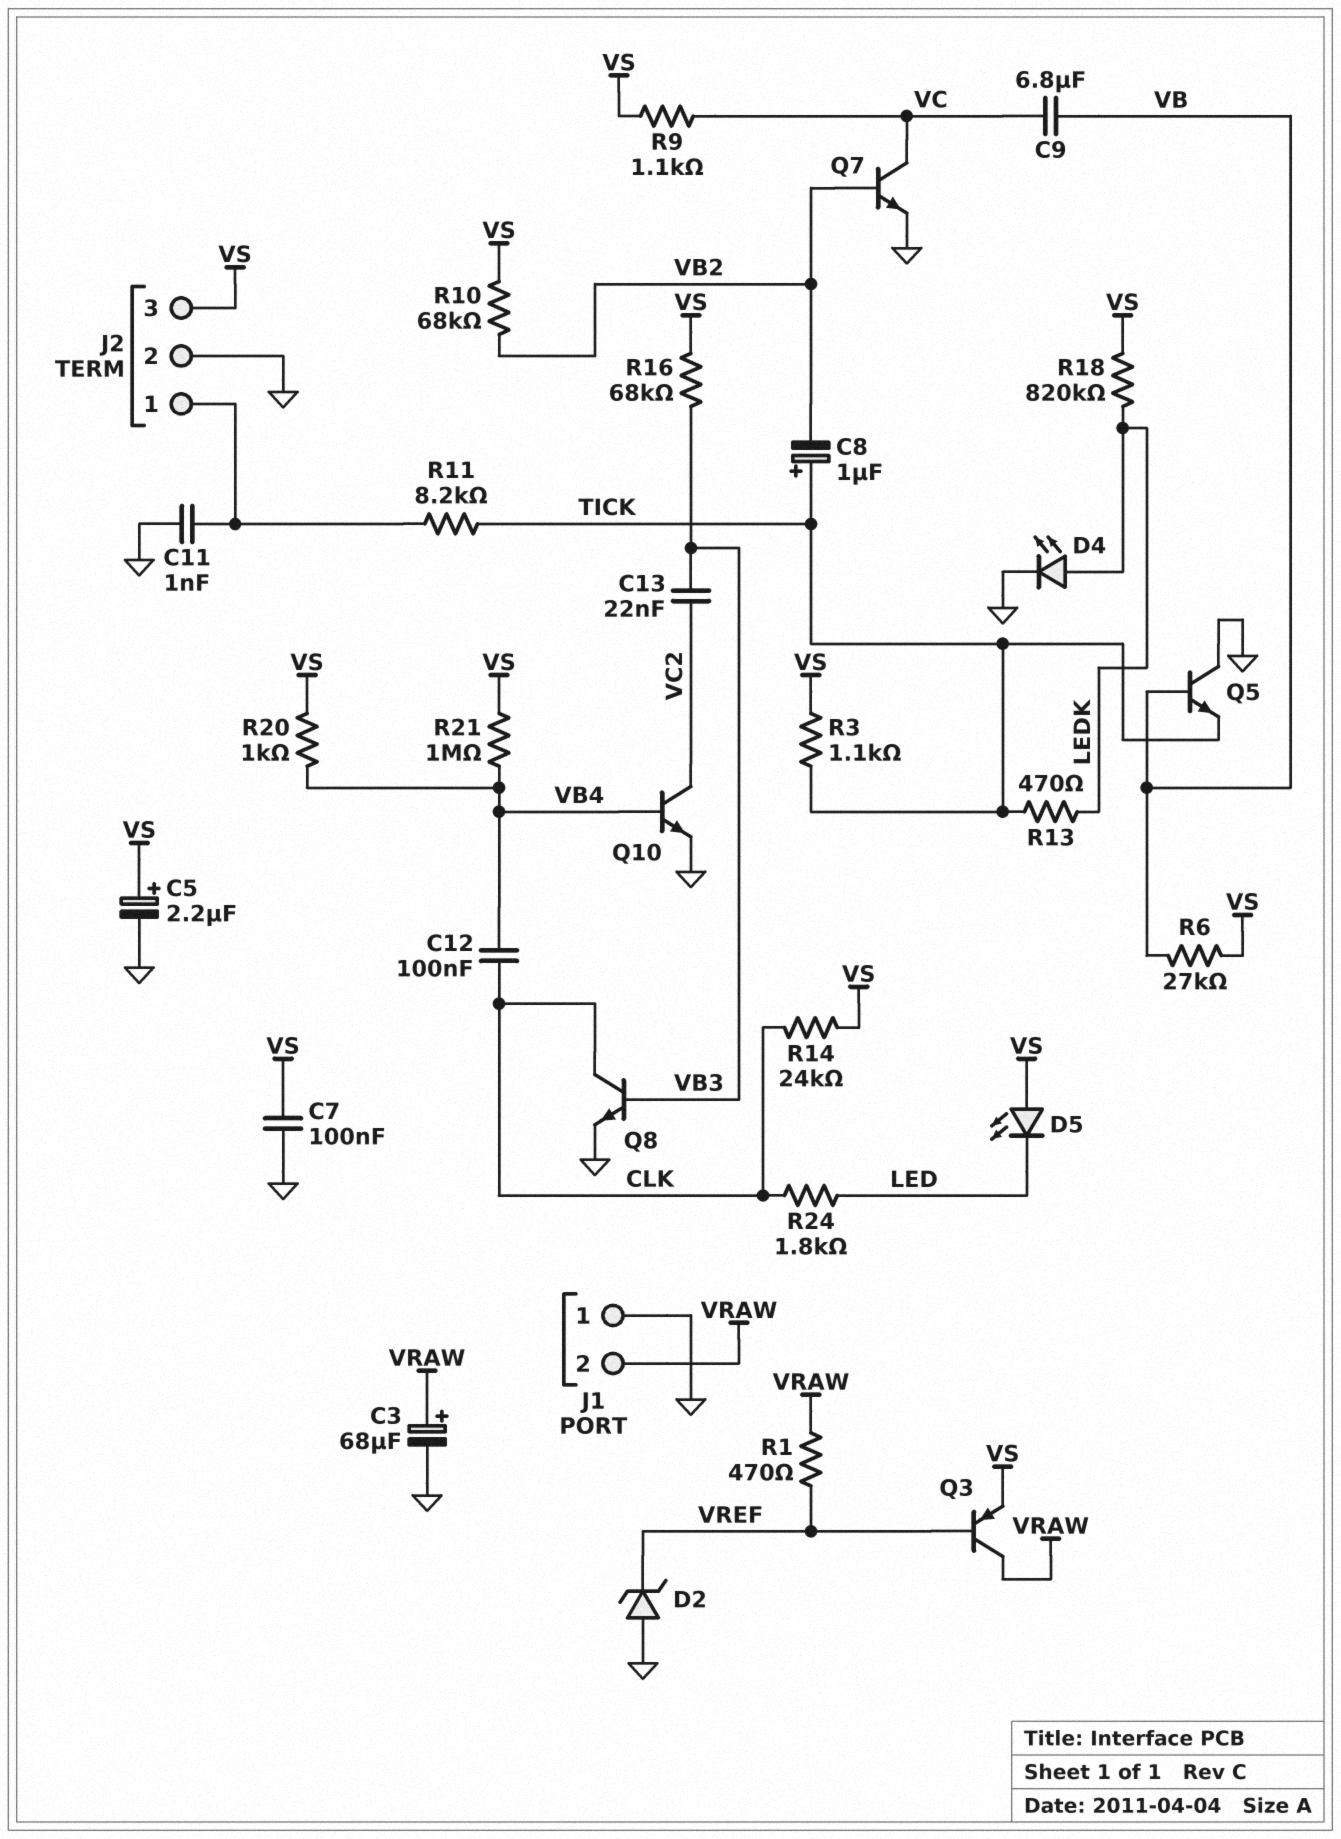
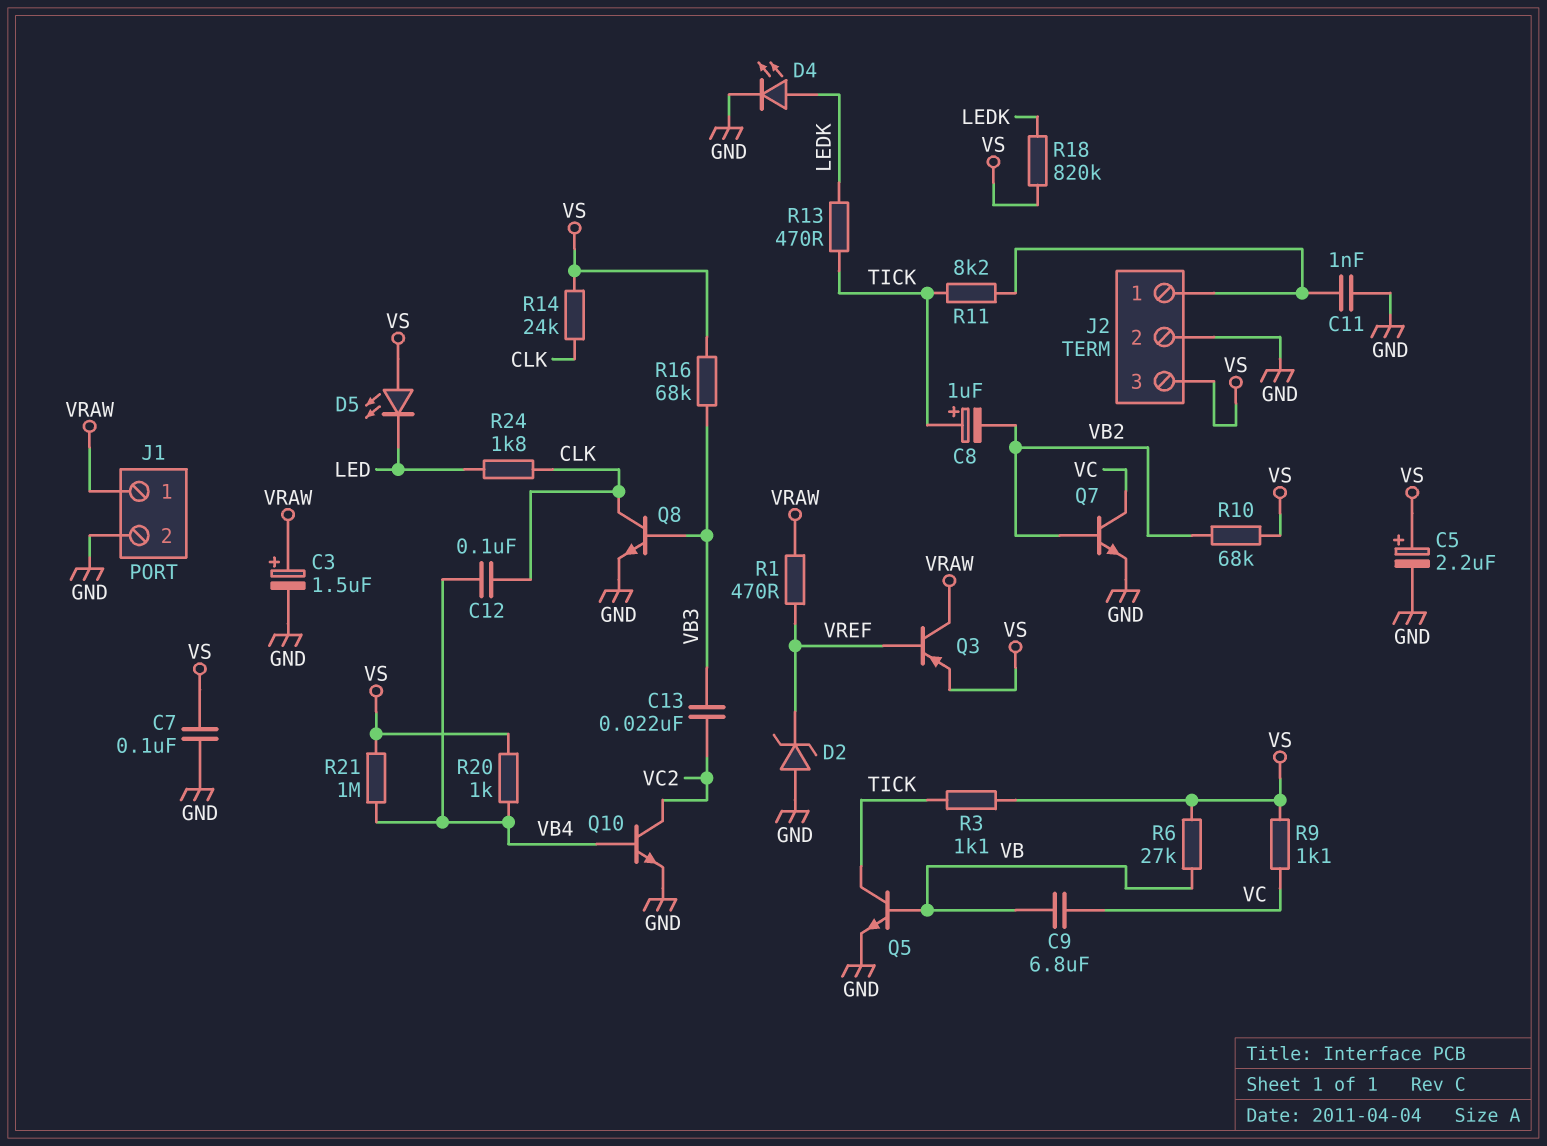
C3: 68uF (plus VRAW, minus GND) -> 1.5uF (plus VRAW, minus GND)
J1 pin 1: GND -> VRAW
J1 pin 2: VRAW -> GND
Q5: NPN (B VB, C GND, E TICK) -> NPN (B VB, C TICK, E GND)

